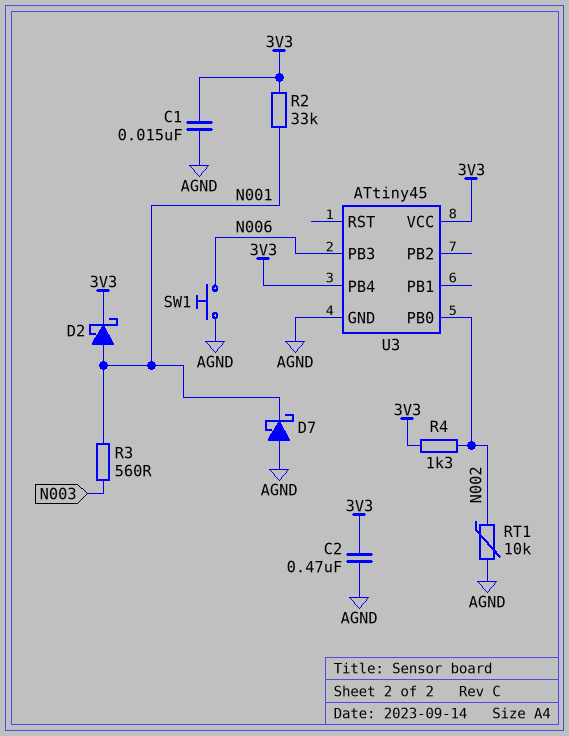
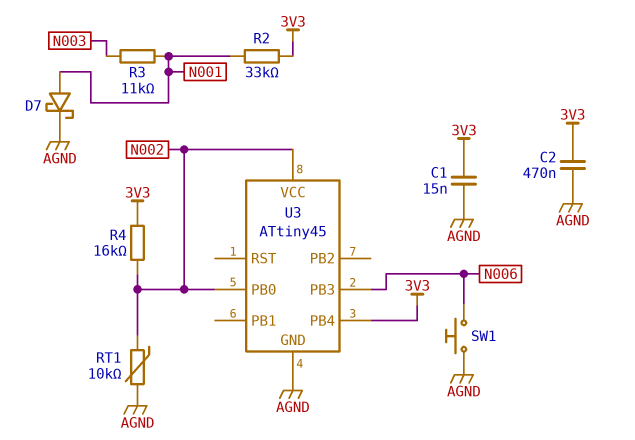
D2: schottky (A N001, K 3V3) -> none
D7: schottky (A AGND, K N001) -> schottky (A N001, K AGND)
R3: 560 (N001, N003) -> 11k (N001, N003)
R4: 1.3k (3V3, N002) -> 16k (3V3, N002)
U3 pin VCC: 3V3 -> N002

